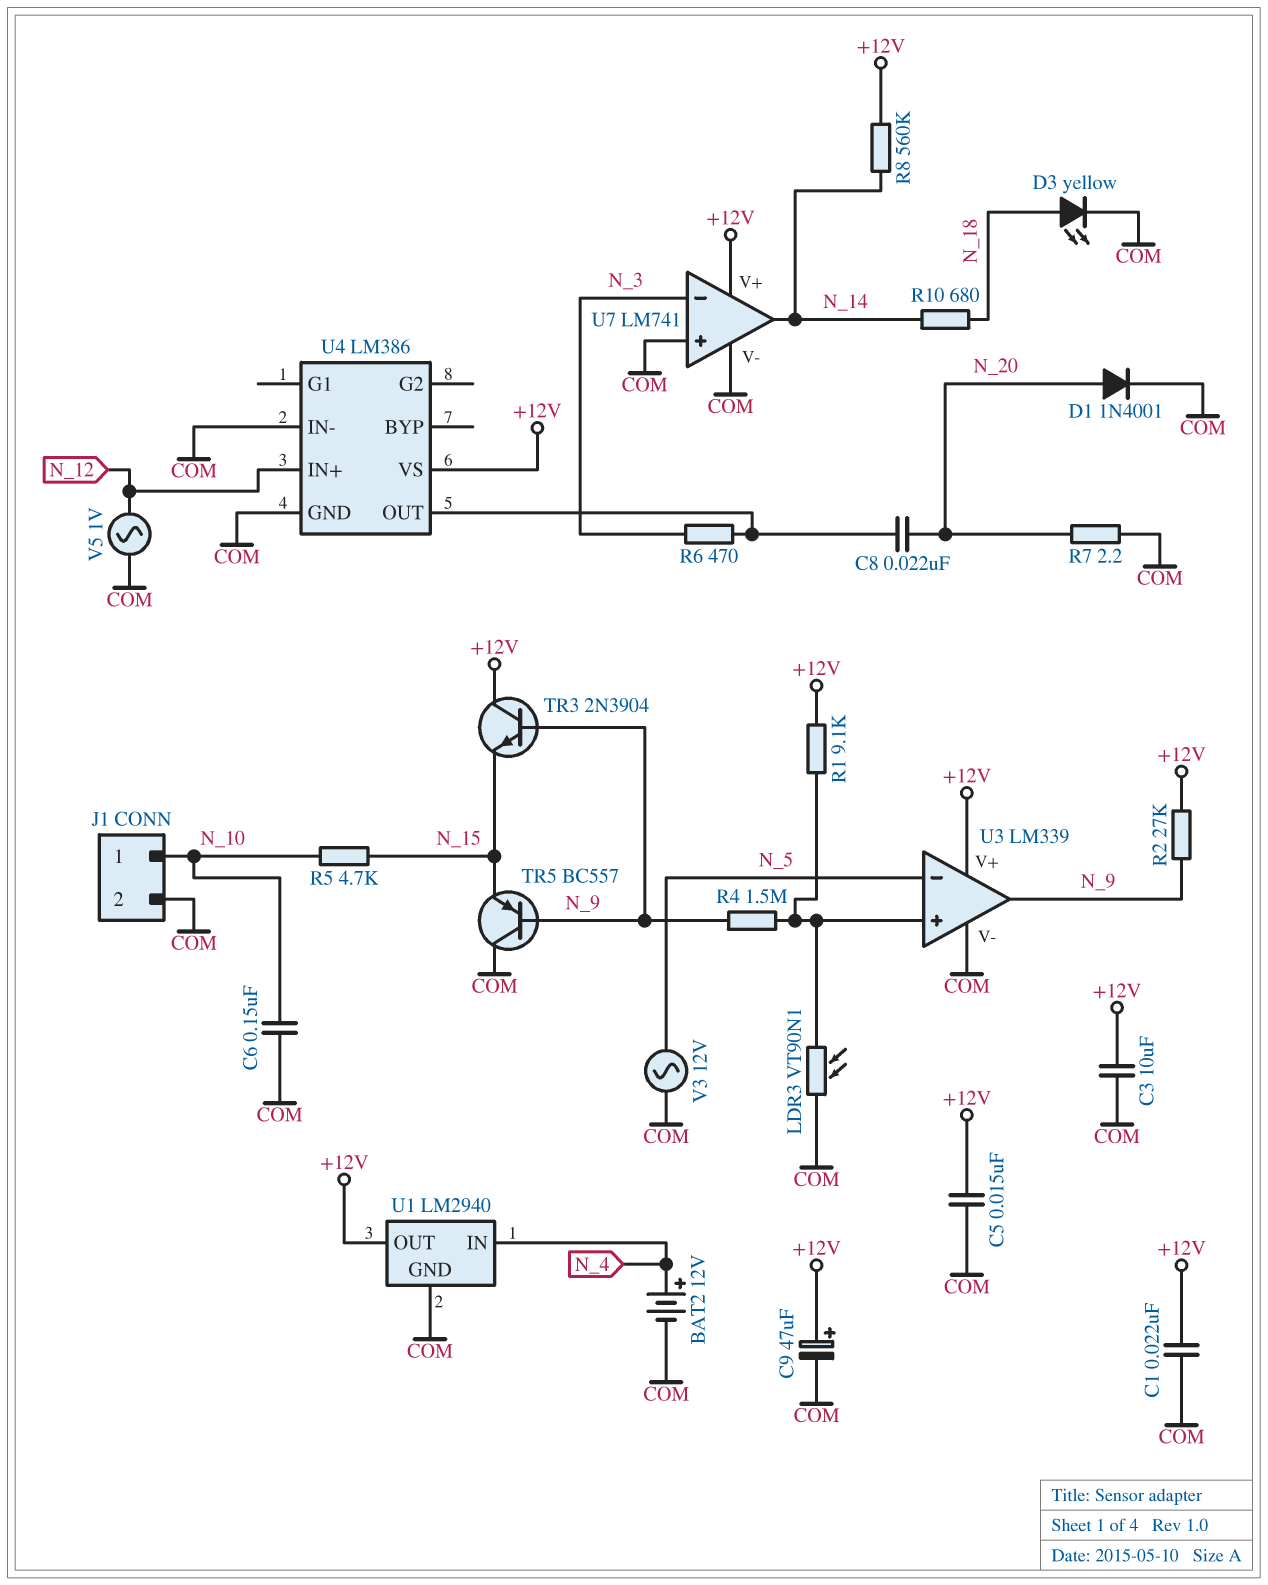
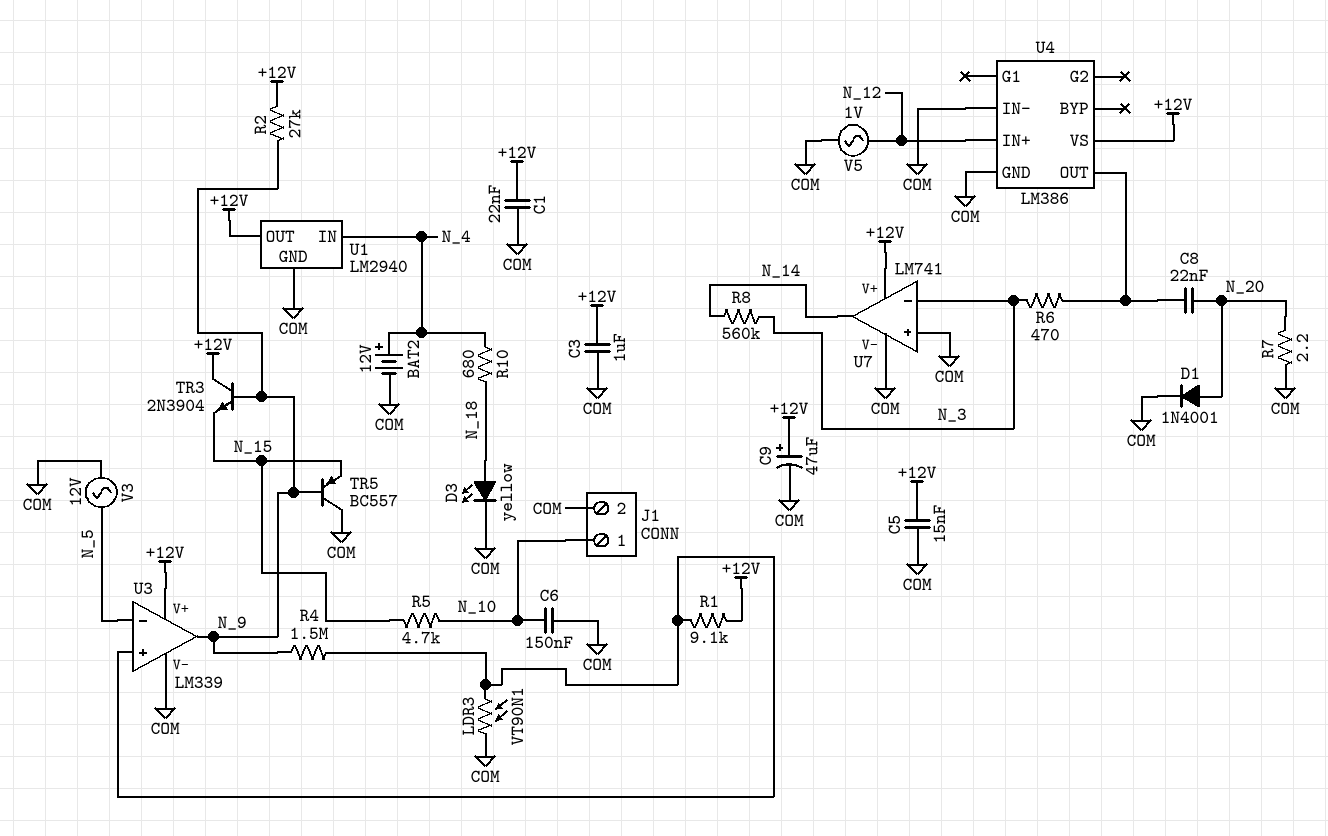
C3: 10uF (+12V, COM) -> 1uF (+12V, COM)
R8: 560k (+12V, N_14) -> 560k (N_3, N_14)
R10: 680 (N_14, N_18) -> 680 (N_4, N_18)

